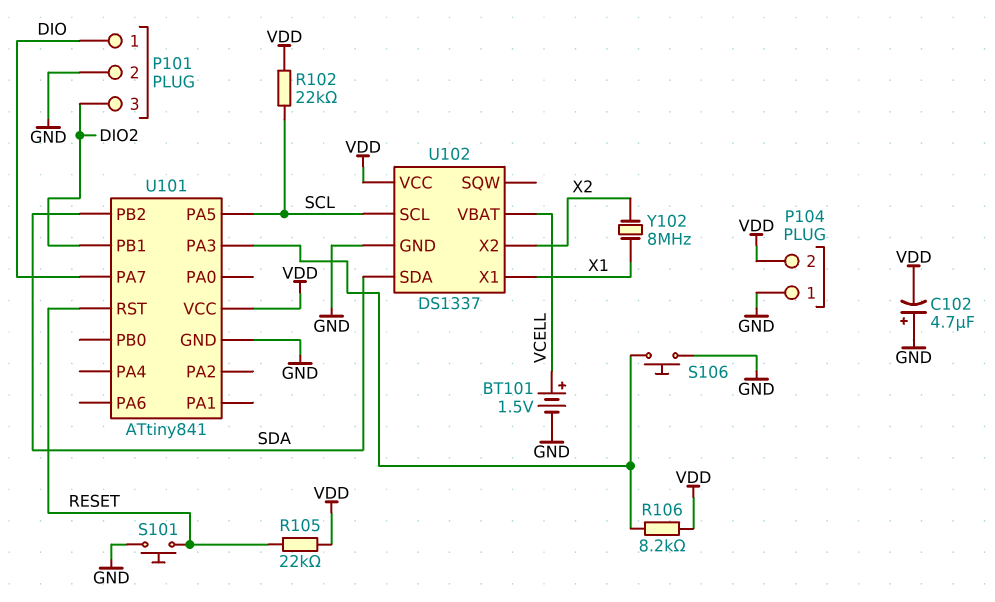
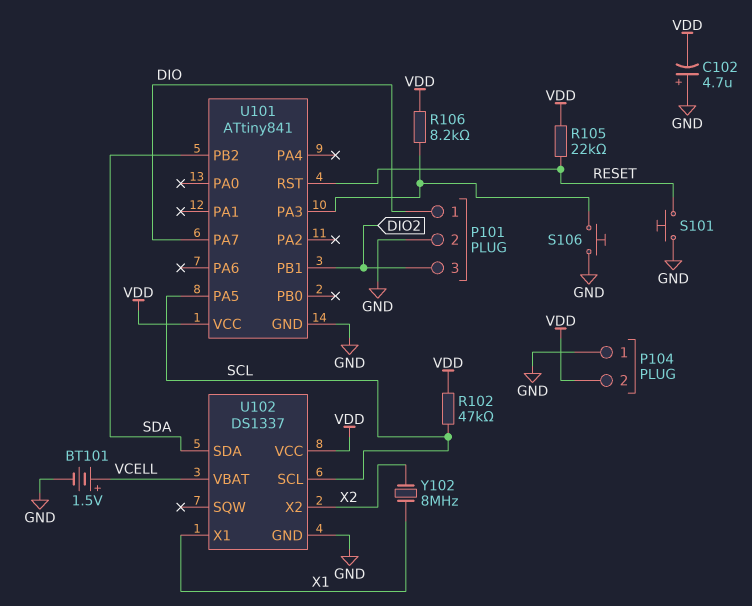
R102: 22k (SCL, VDD) -> 47k (SCL, VDD)

